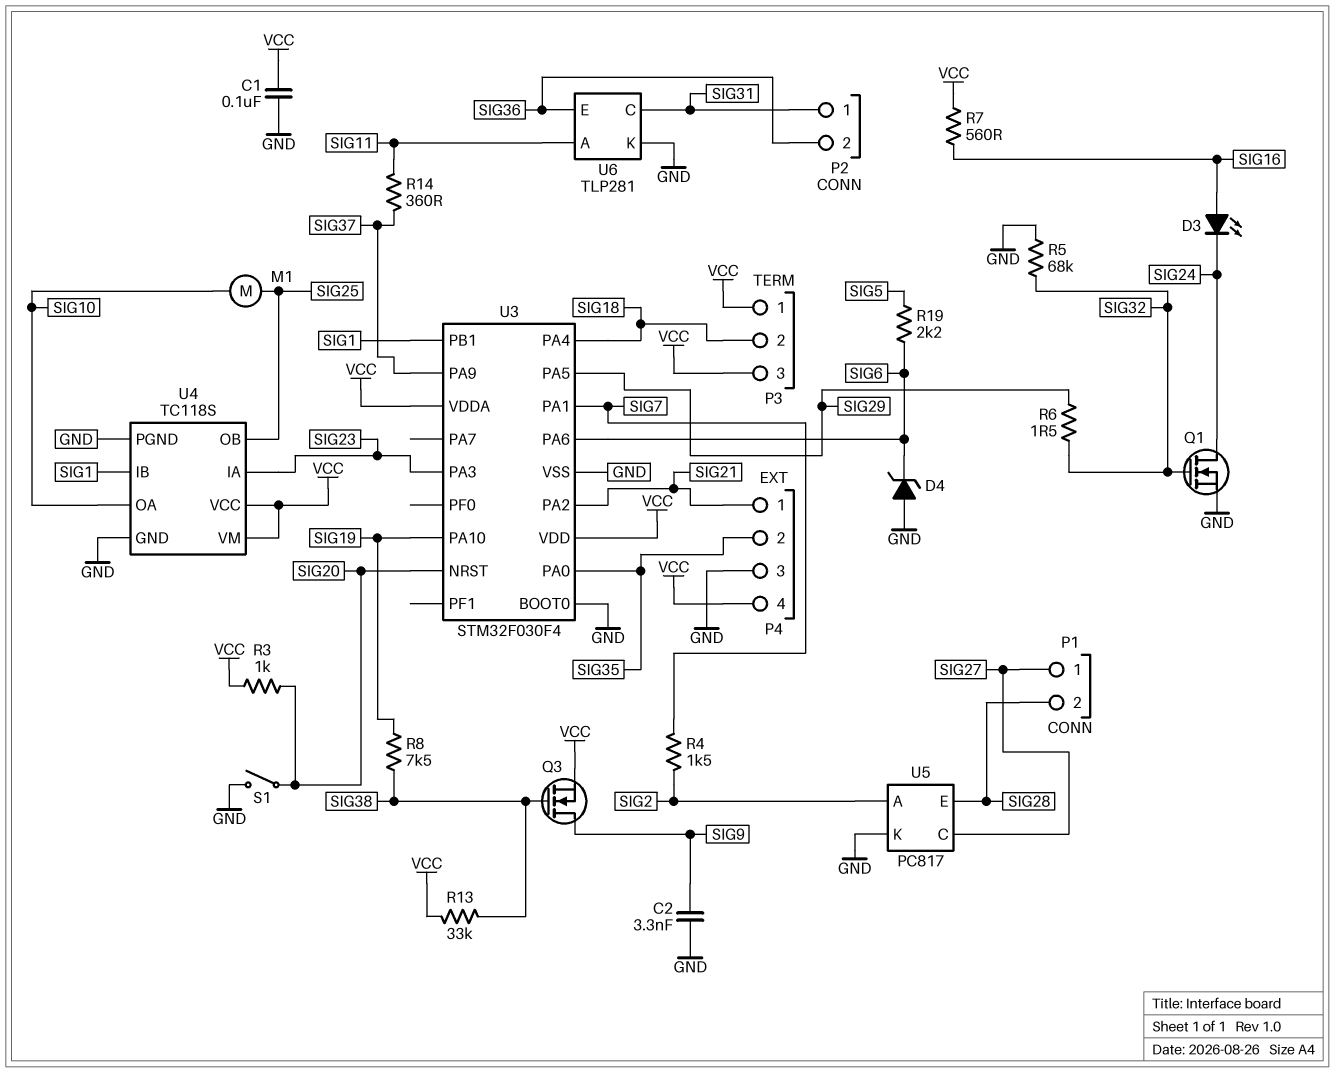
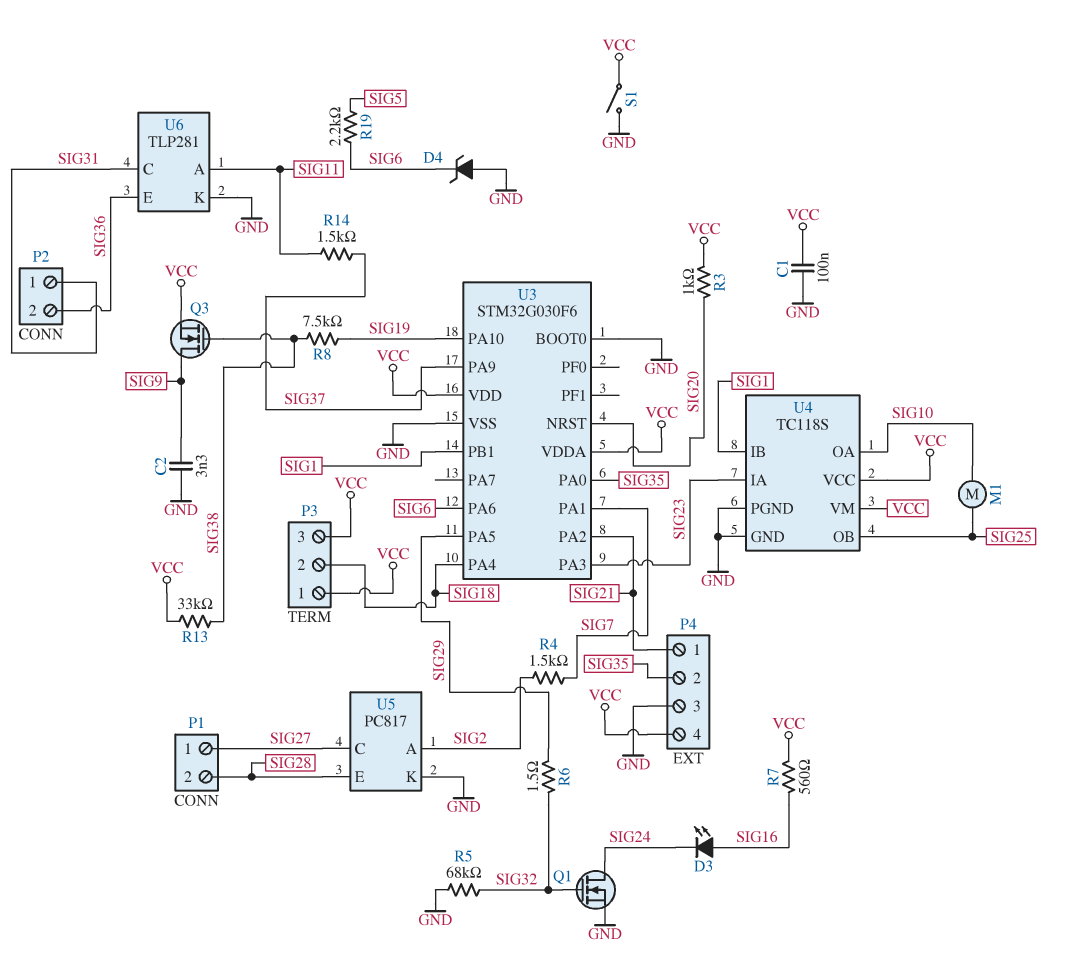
R14: 360 (SIG11, SIG37) -> 1.5k (SIG11, SIG37)
S1: switch (GND, SIG20) -> switch (GND, VCC)
U3: STM32F030F4 -> STM32G030F6

